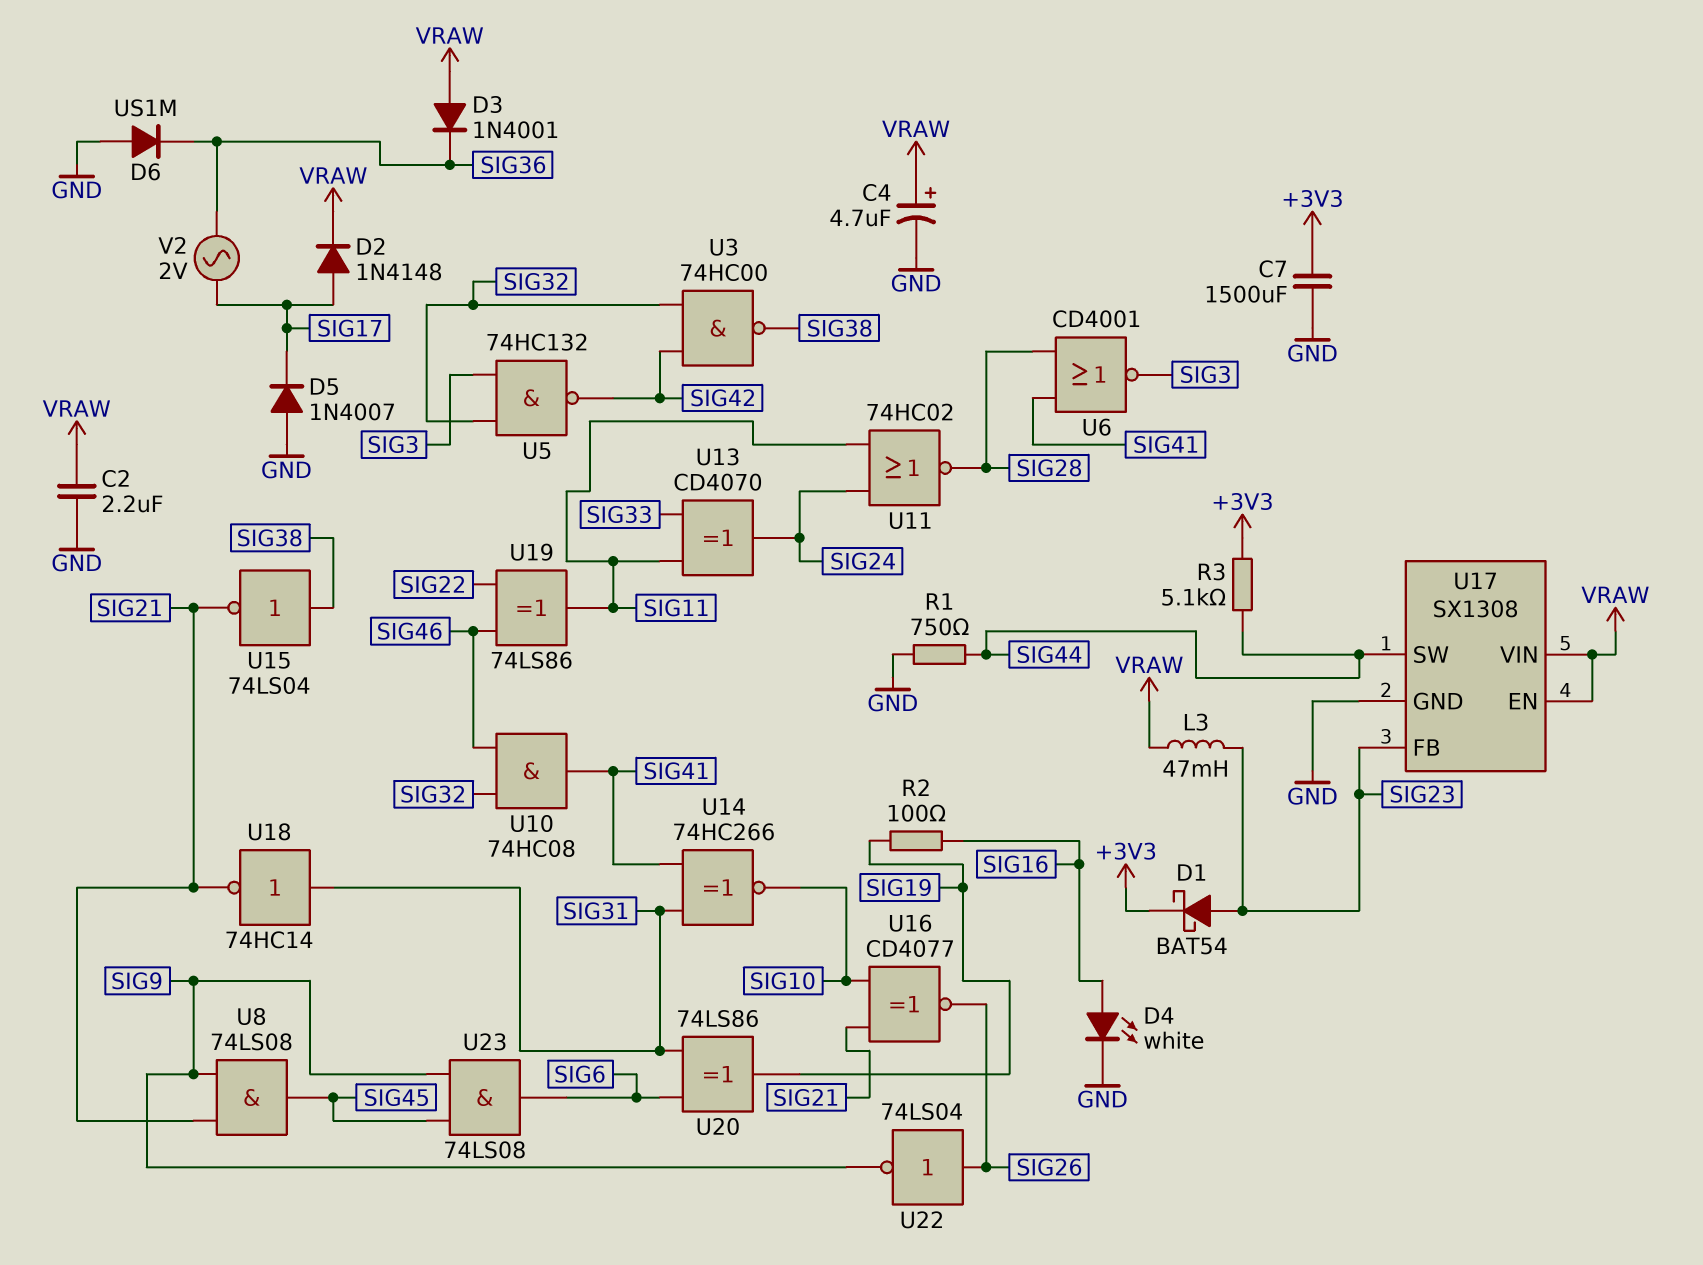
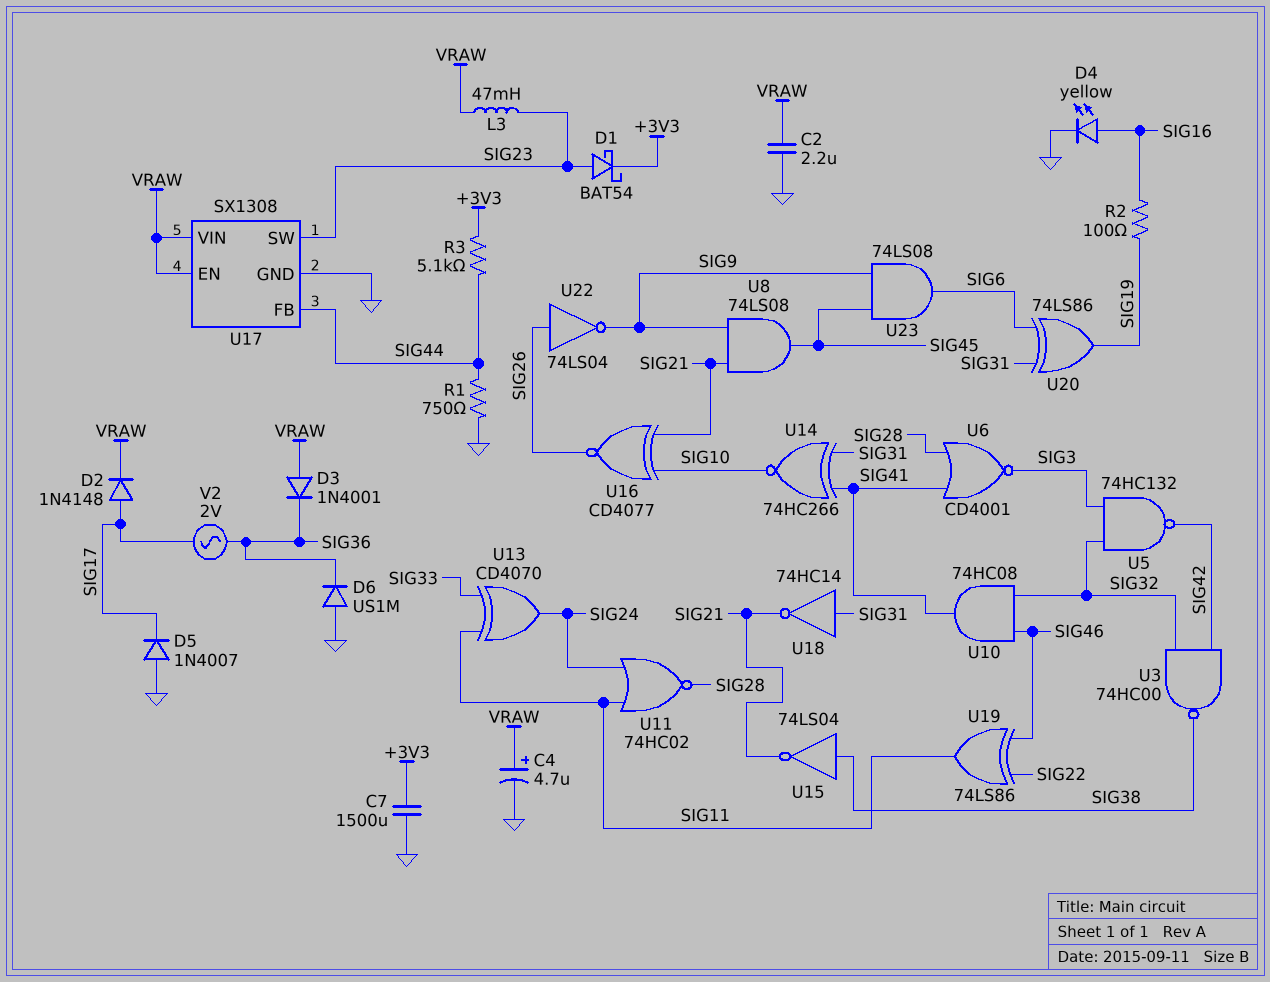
D4: LED white (A SIG16, K GND) -> LED yellow (A SIG16, K GND)
U17 pin FB: SIG23 -> SIG44
U17 pin SW: SIG44 -> SIG23

